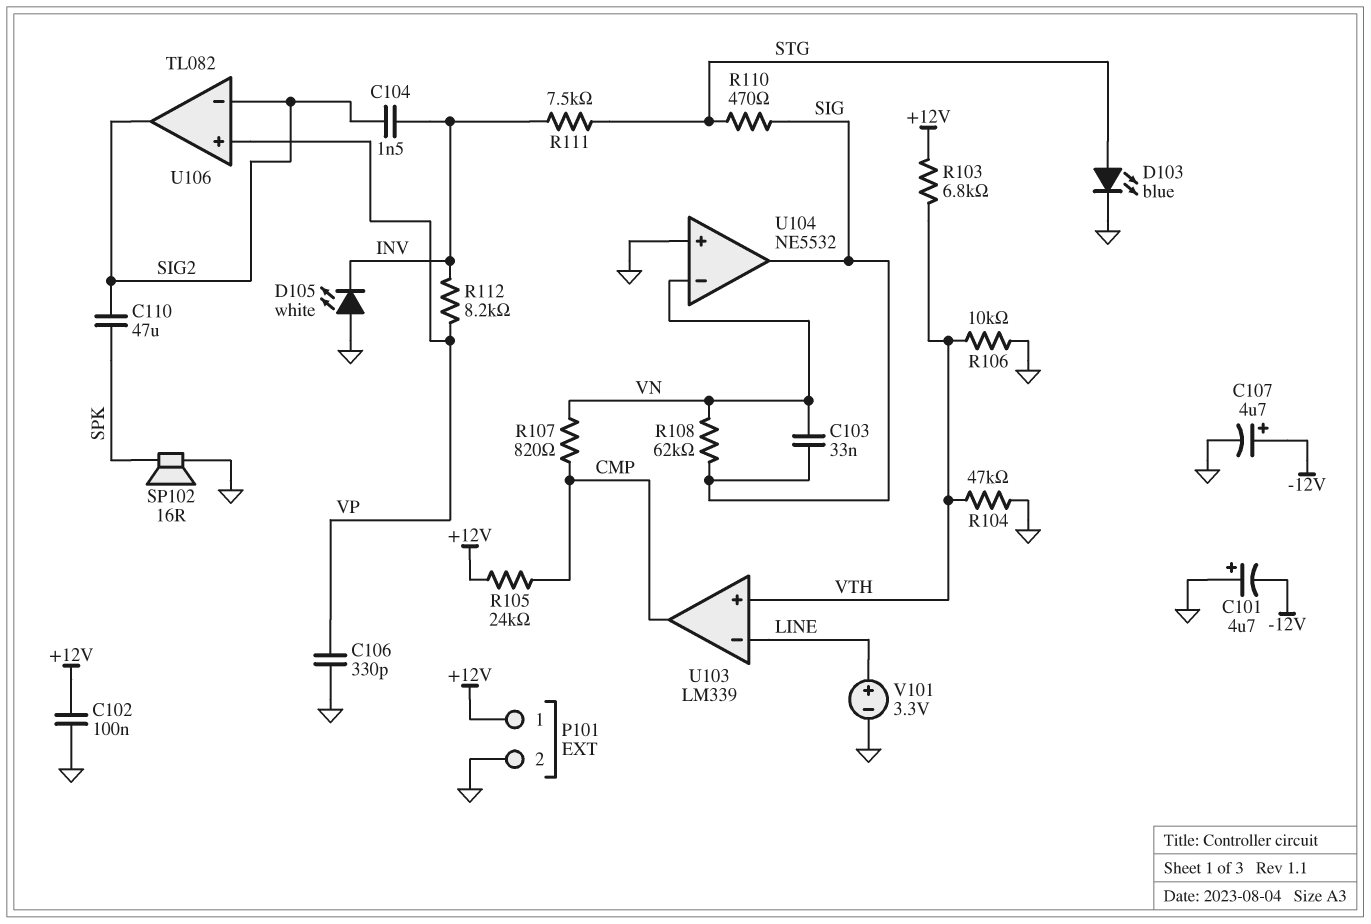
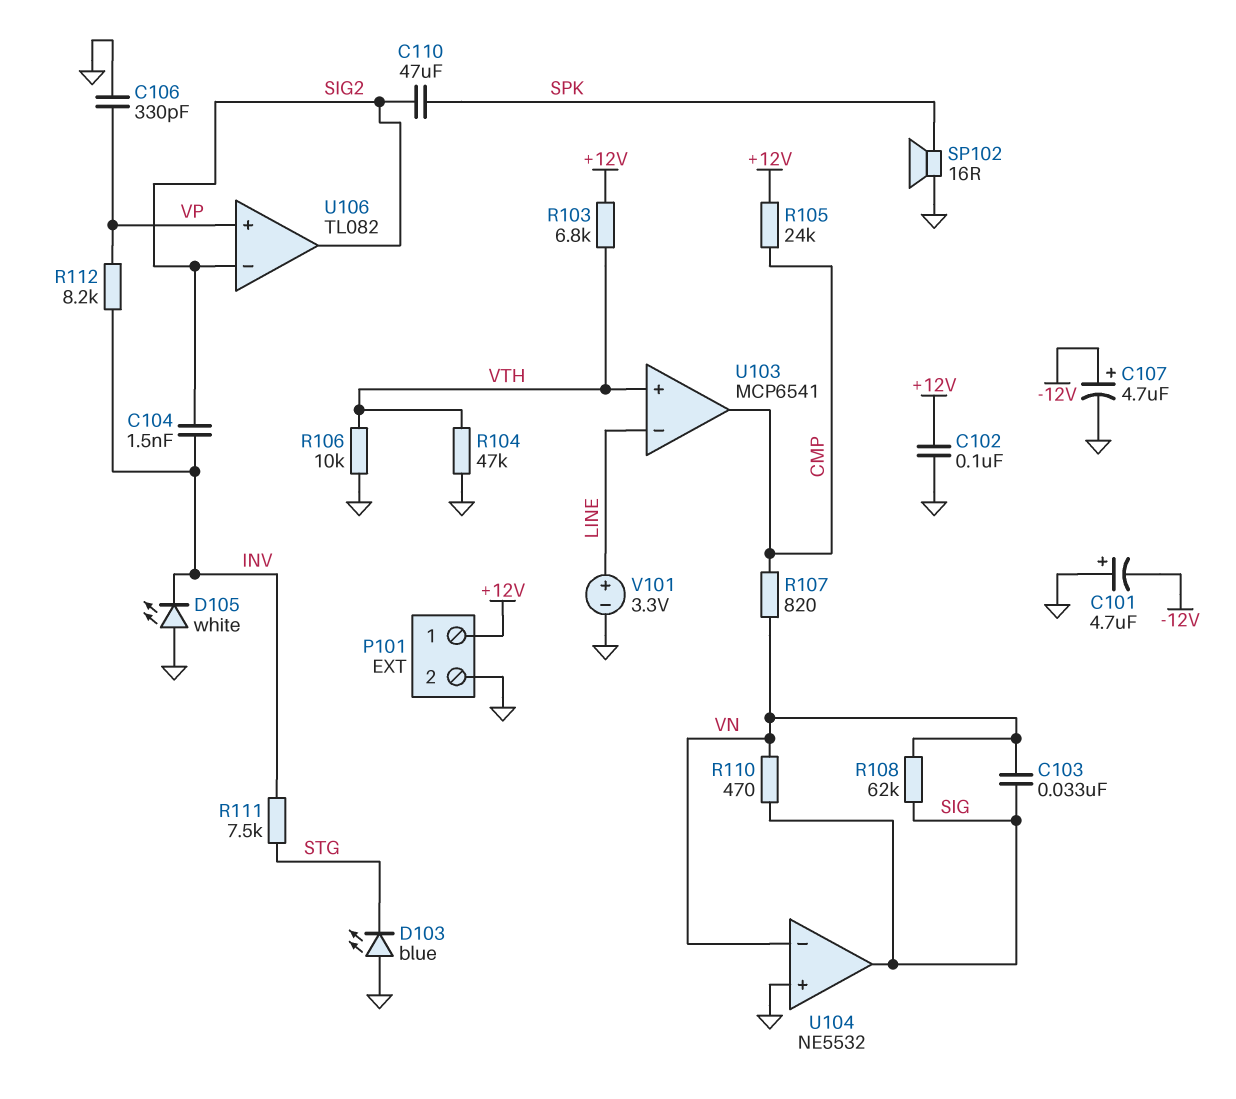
D103: LED blue (A STG, K GND) -> LED blue (A GND, K STG)
R110: 470 (SIG, STG) -> 470 (SIG, VN)
U103: LM339 -> MCP6541

